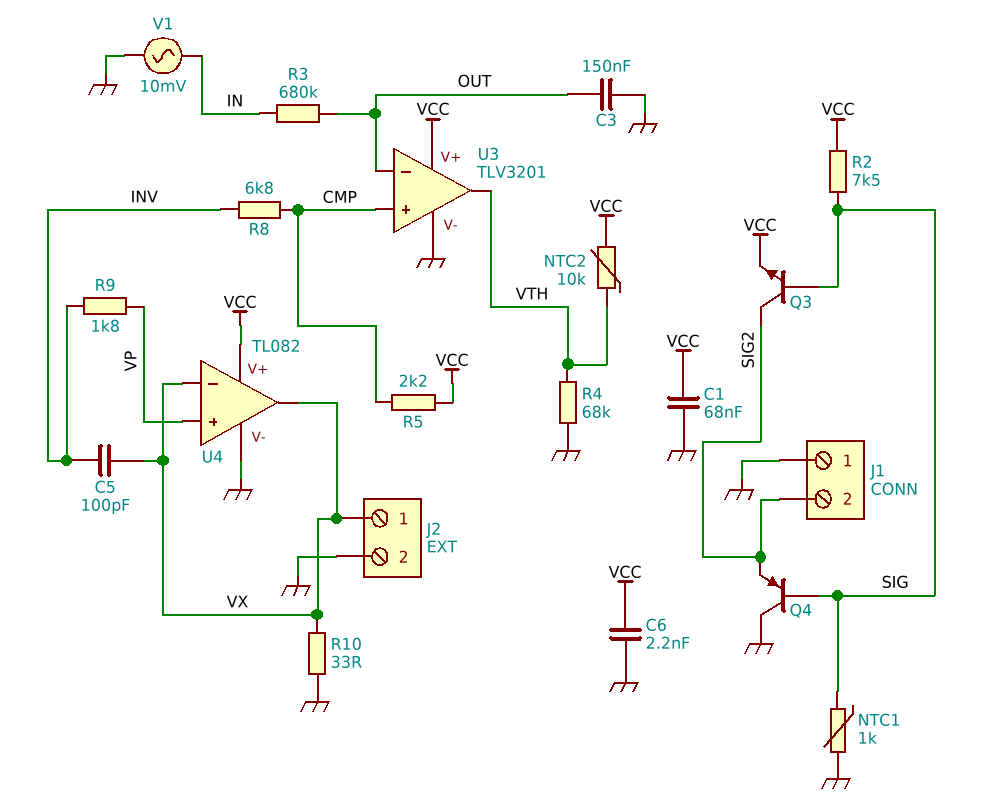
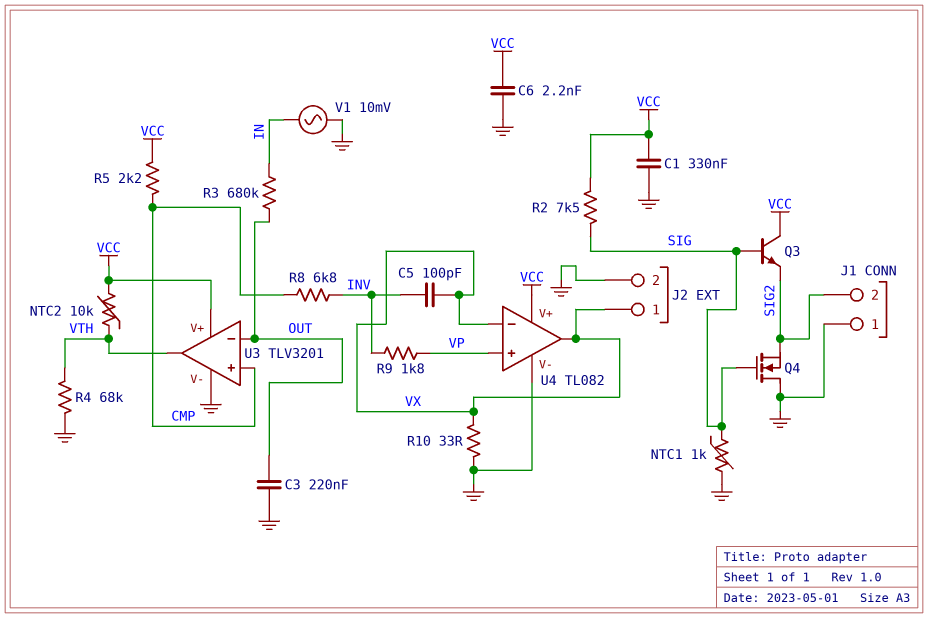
C1: 68nF (GND, VCC) -> 330nF (GND, VCC)
C3: 150nF (GND, OUT) -> 220nF (GND, OUT)
Q3: NPN (B SIG, C SIG2, E VCC) -> NPN (B SIG, C VCC, E SIG2)
Q4: PNP (B SIG, C GND, E SIG2) -> NMOS (G SIG, D GND, S SIG2)

